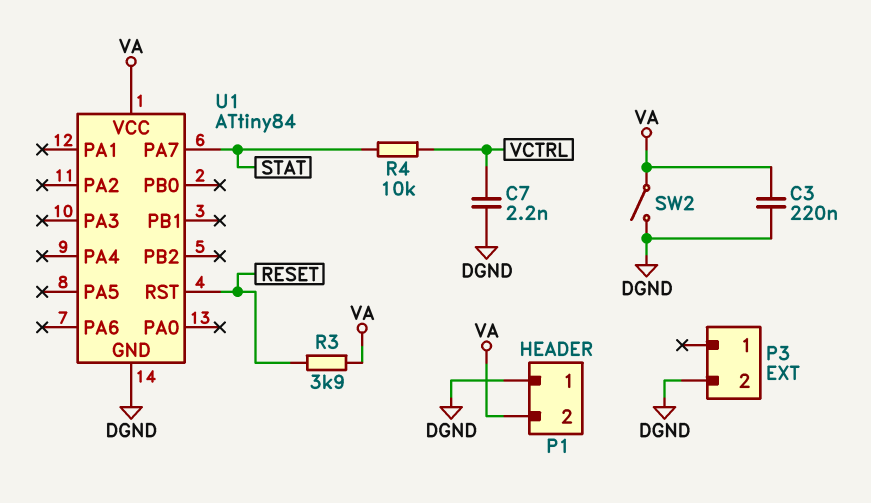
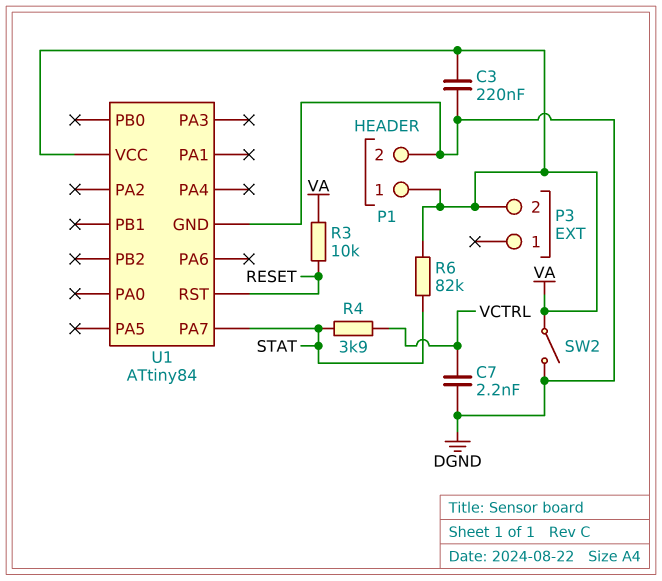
P1 pin 1: DGND -> VA
P1 pin 2: VA -> DGND
P3 pin 2: DGND -> VA
R3: 3.9k (RESET, VA) -> 10k (RESET, VA)
R4: 10k (STAT, VCTRL) -> 3.9k (STAT, VCTRL)
R6: none -> 82k (STAT, VA)

